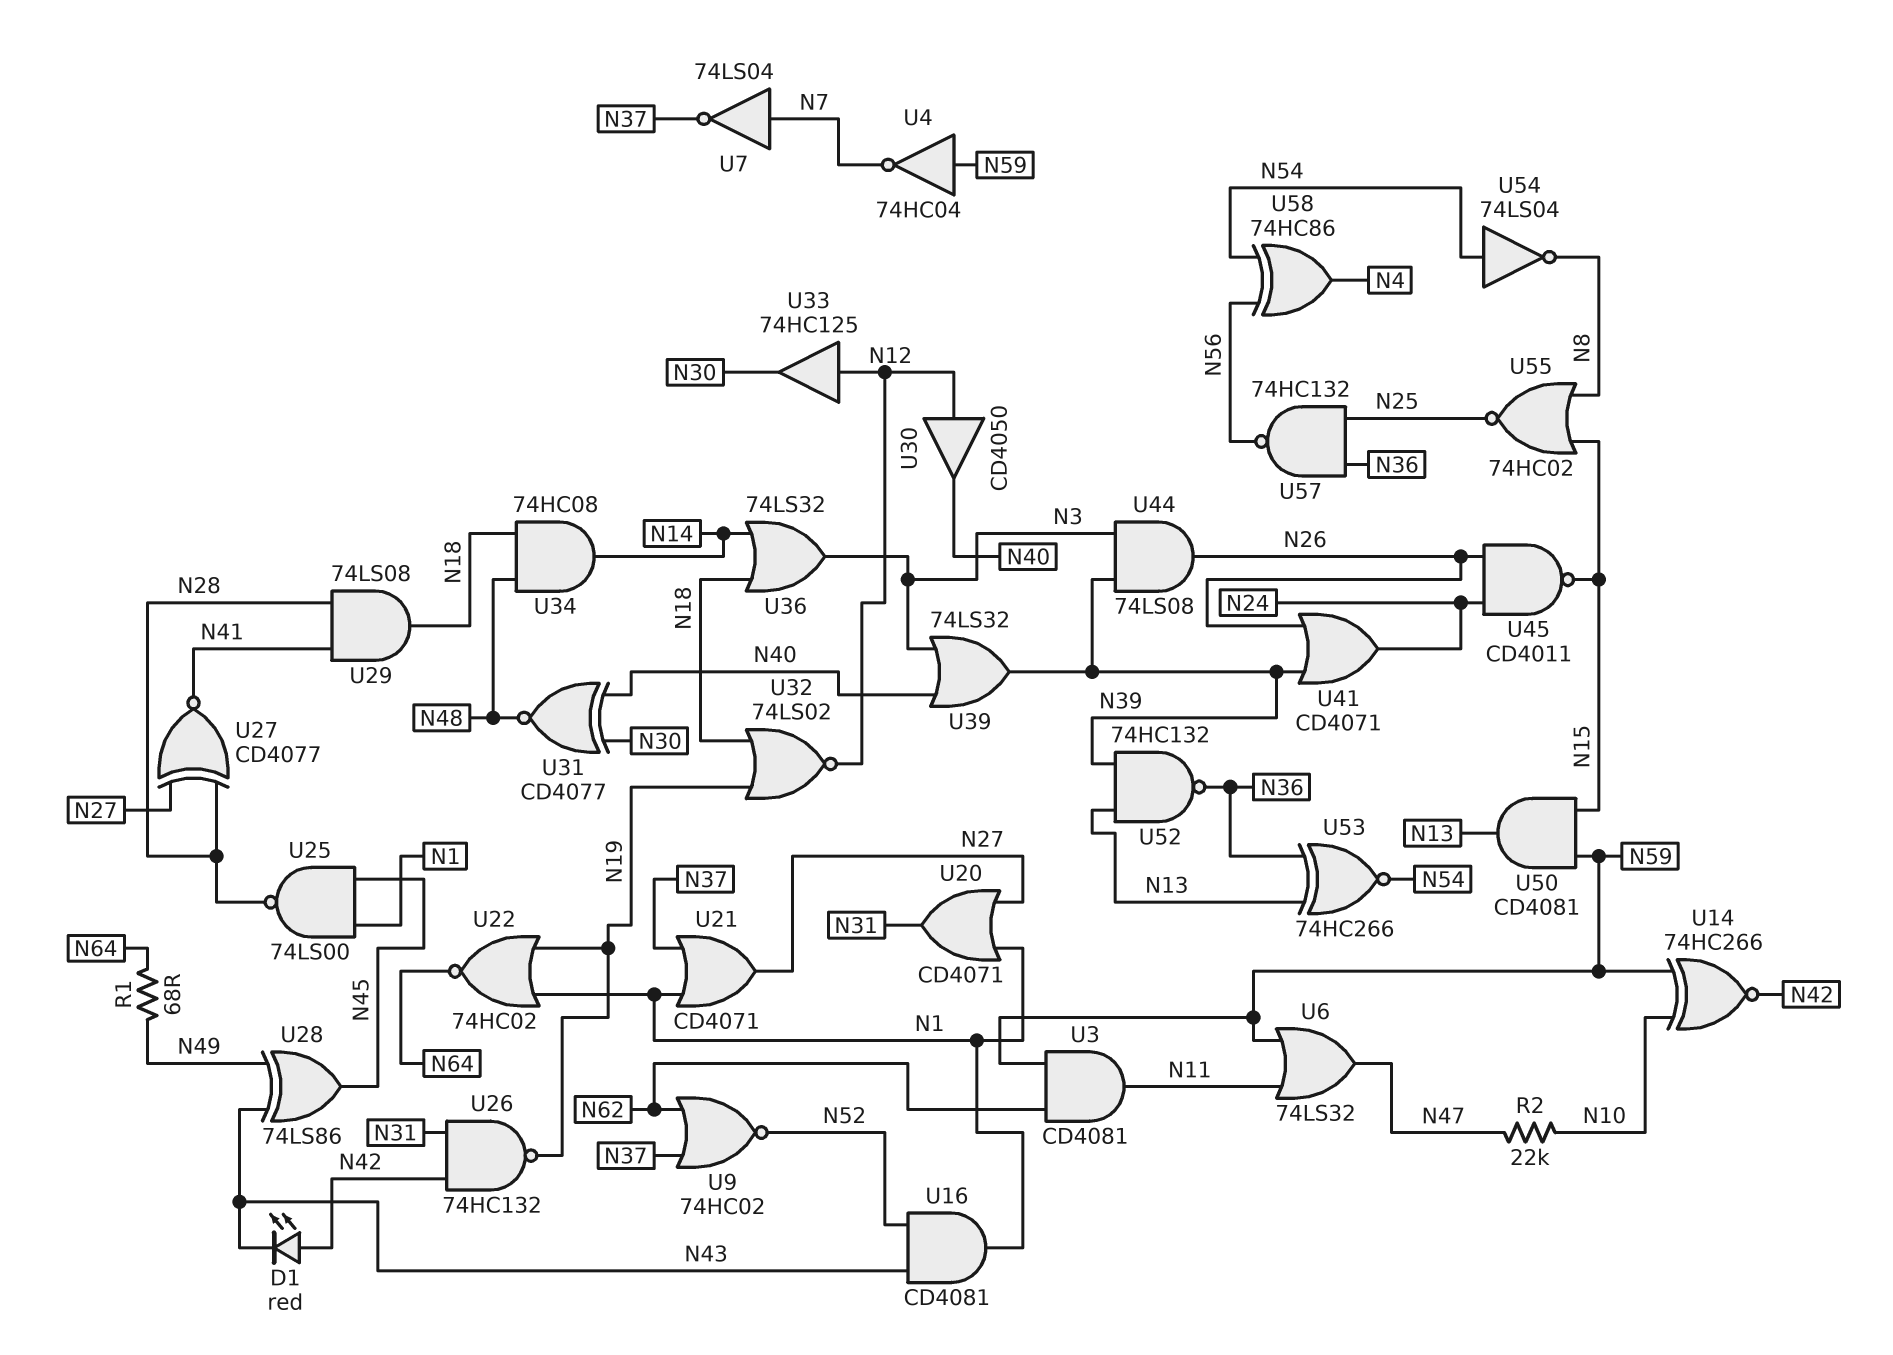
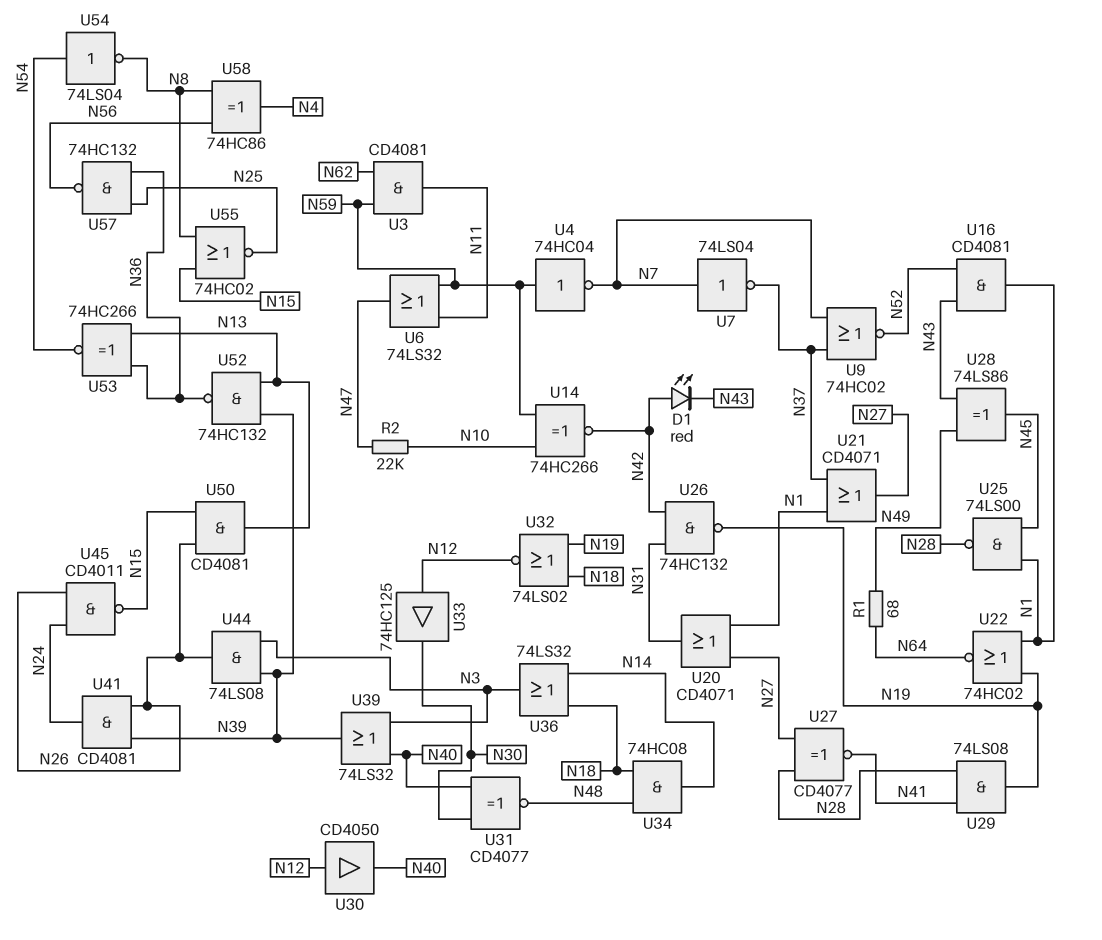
U9: NOR 74HC02 (in N37, in N62, out N52) -> NOR 74HC02 (in N7, in N37, out N52)
U29: AND 74LS08 (in N28, in N41, out N18) -> AND 74LS08 (in N28, in N41, out N19)
U41: OR CD4071 (in N26, in N39, out N24) -> AND CD4081 (in N26, in N39, out N24)
U50: AND CD4081 (in N15, in N59, out N13) -> AND CD4081 (in N15, in N26, out N13)
U58: XOR 74HC86 (in N54, in N56, out N4) -> XOR 74HC86 (in N8, in N56, out N4)

